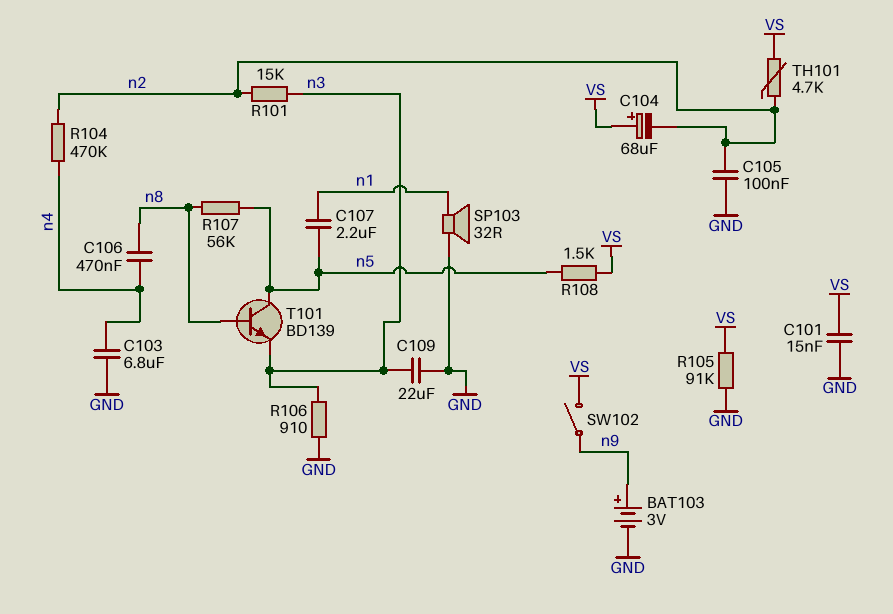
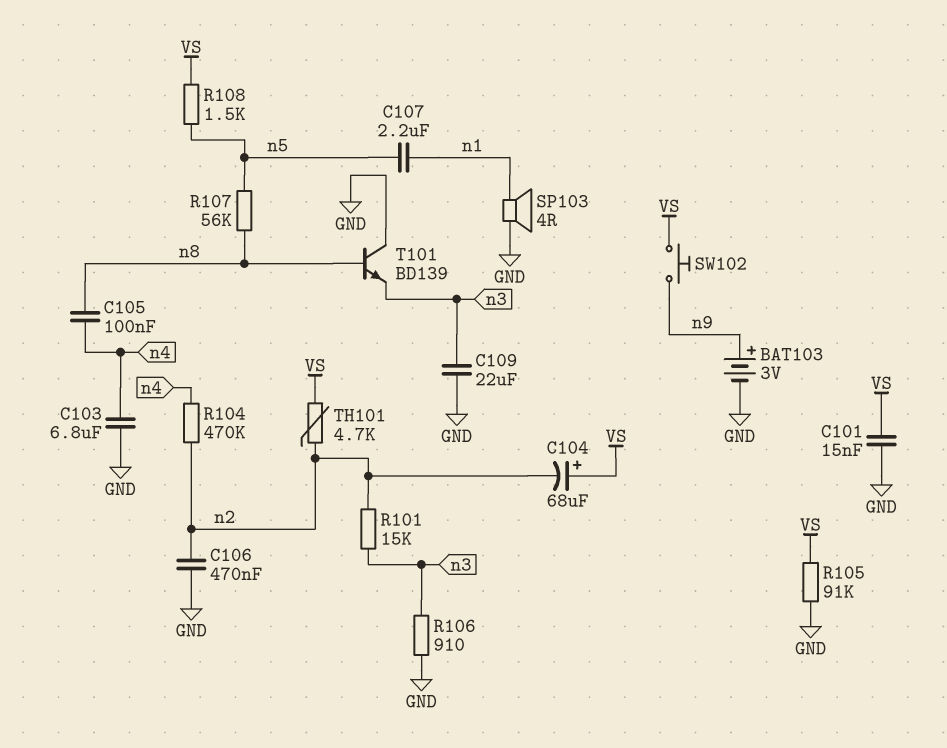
C105: 100nF (GND, n2) -> 100nF (n4, n8)
C106: 470nF (n4, n8) -> 470nF (GND, n2)
SP103: speaker 32R (GND, n1) -> speaker 4R (GND, n1)
SW102: switch (VS, n9) -> button (VS, n9)
T101: NPN BD139 (B n8, C n5, E n3) -> NPN BD139 (B n8, C GND, E n3)

